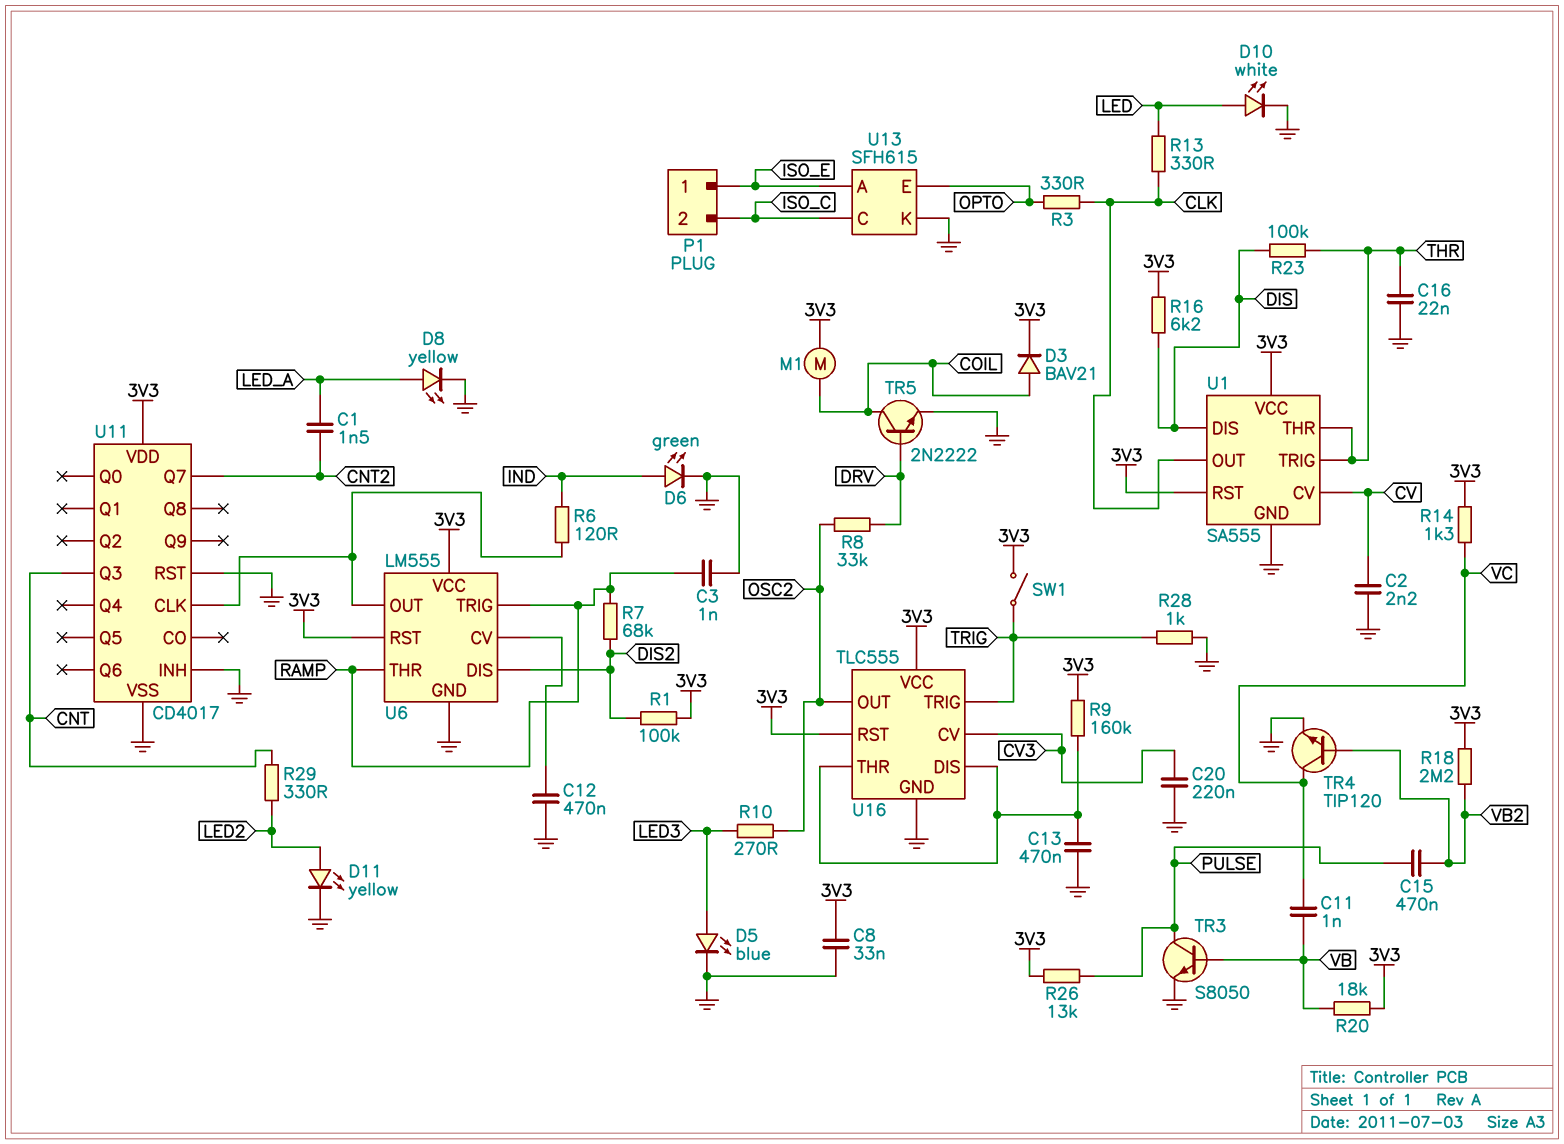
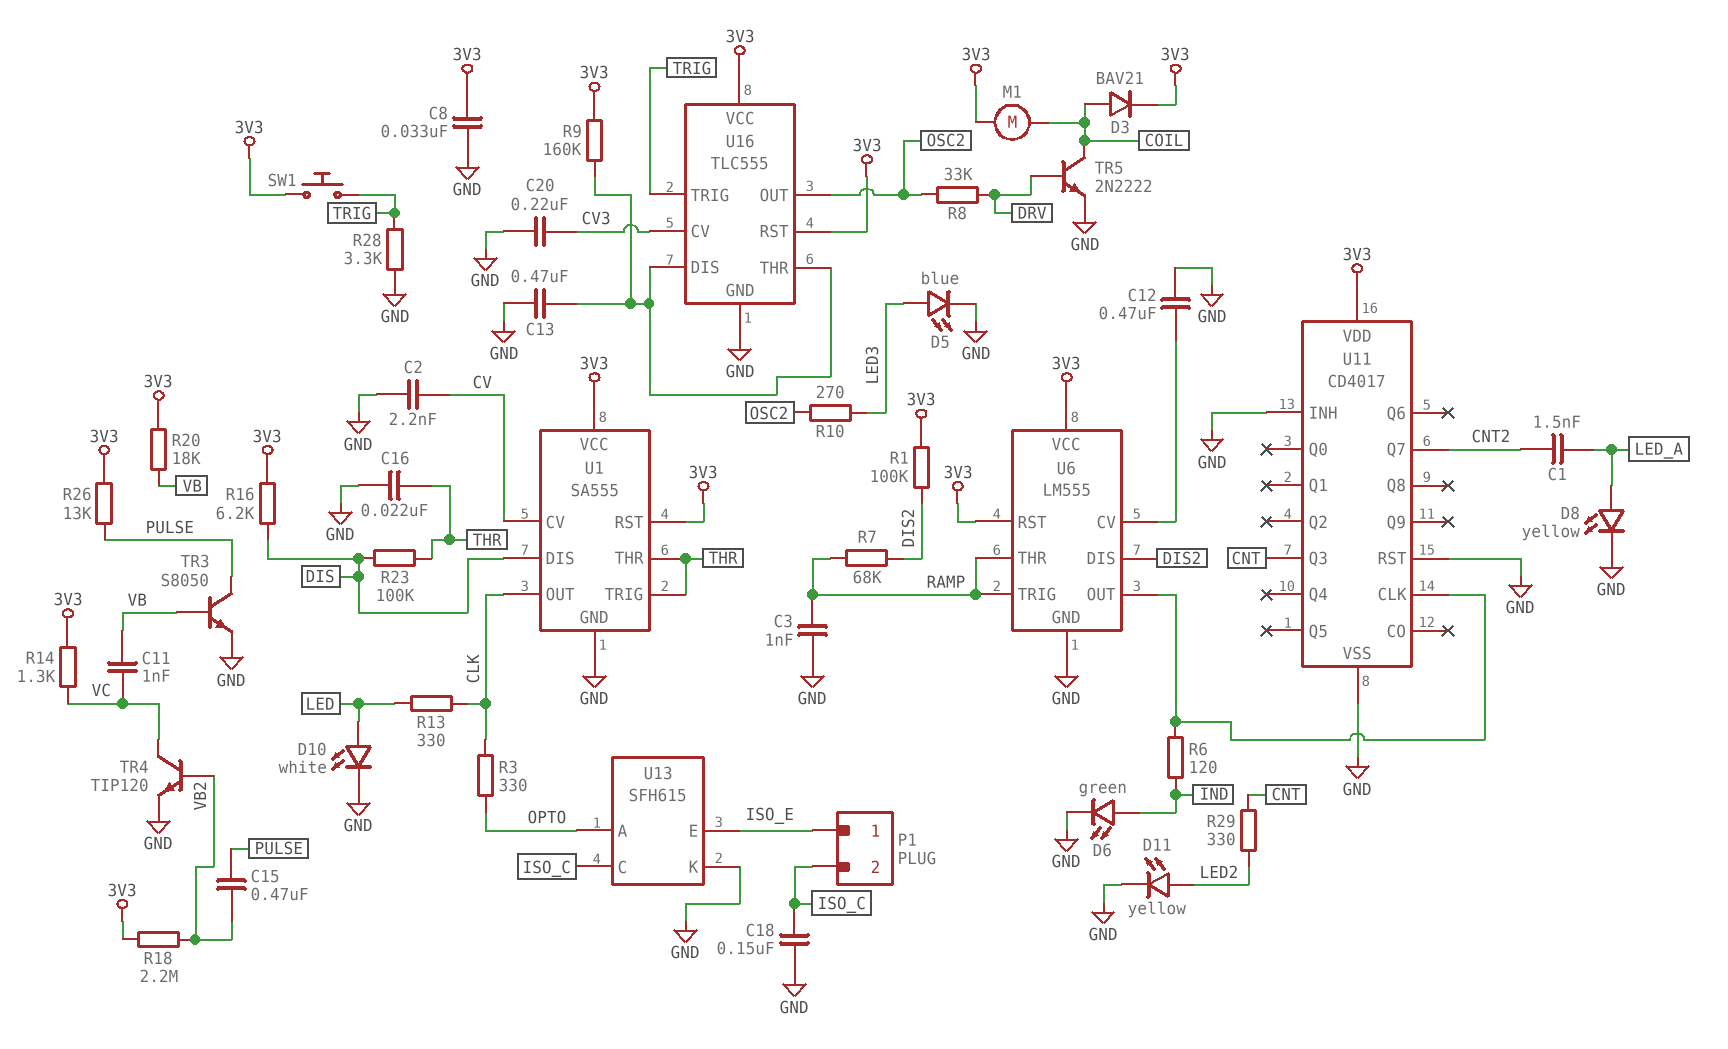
C18: none -> 150nF (GND, ISO_C)
R28: 1k (GND, TRIG) -> 3.3k (GND, TRIG)
SW1: switch (3V3, TRIG) -> button (3V3, TRIG)
U13 pin A: ISO_E -> OPTO
U13 pin E: OPTO -> ISO_E

